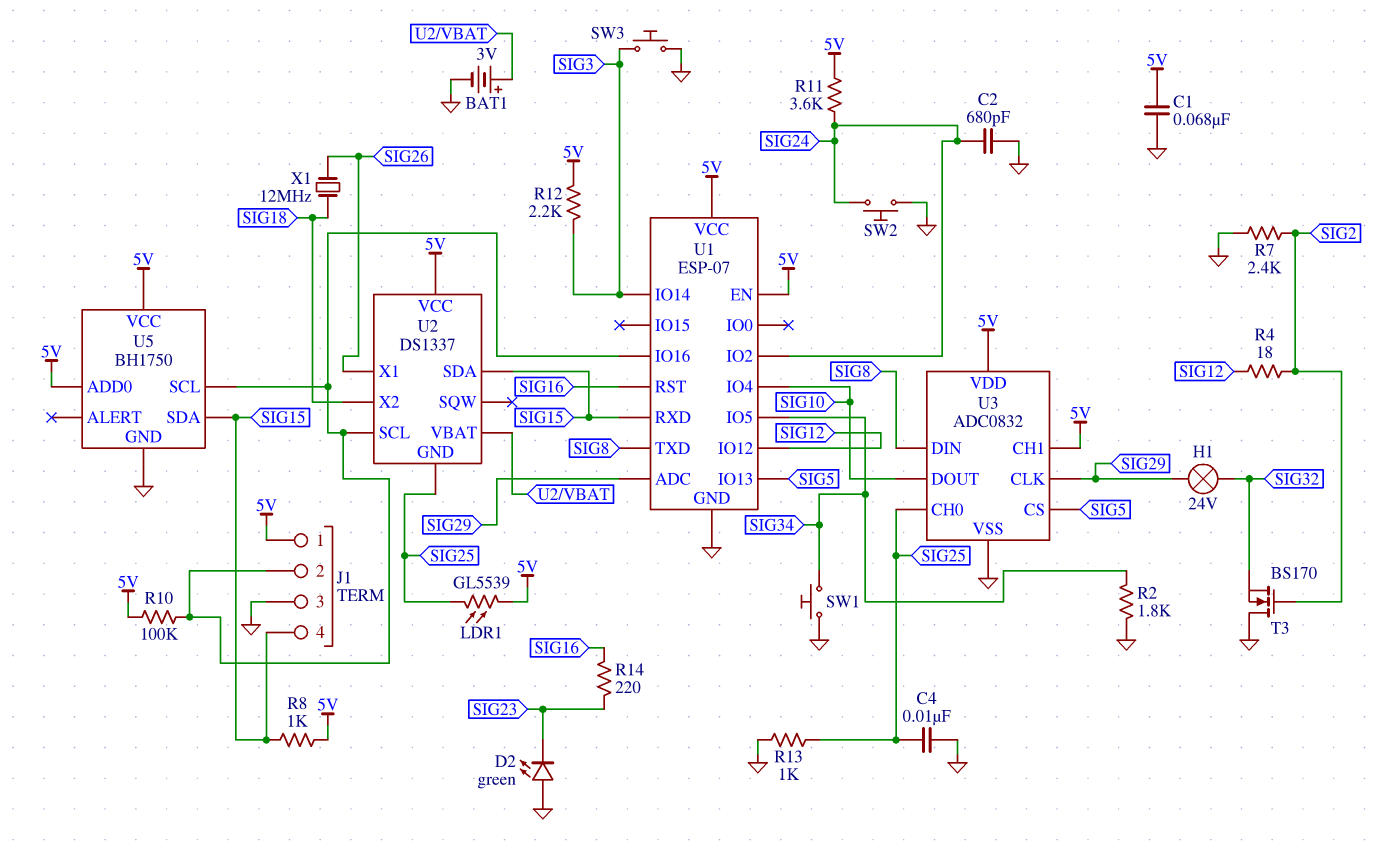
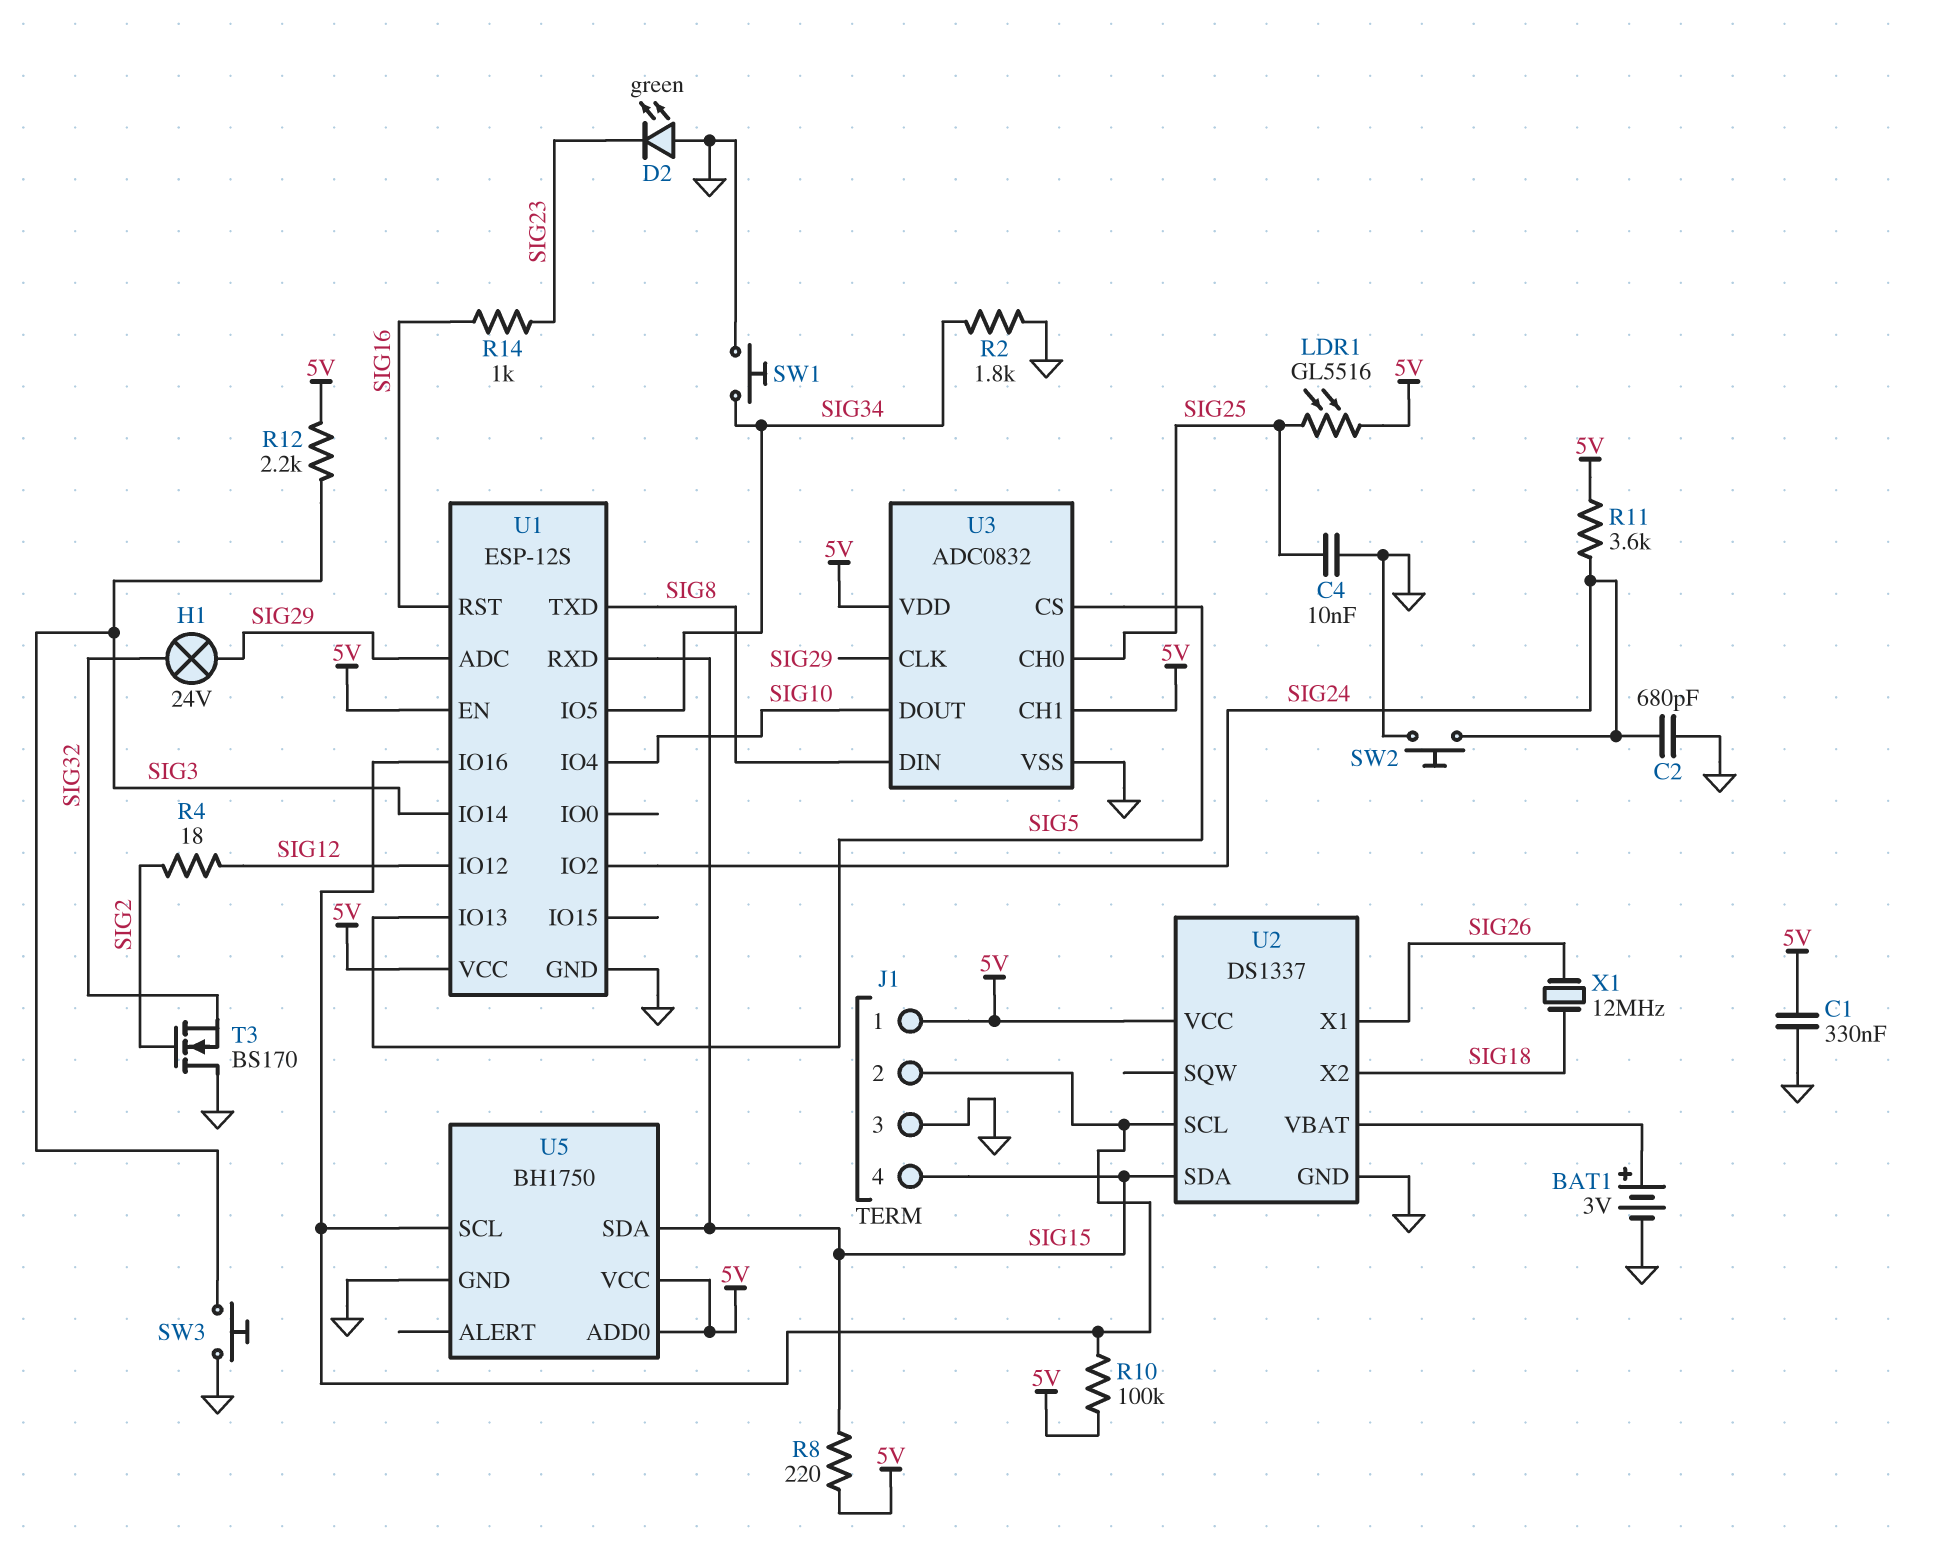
C1: 68nF (5V, GND) -> 330nF (5V, GND)
LDR1: GL5539 (5V, SIG25) -> GL5516 (5V, SIG25)
R7: 2.4k (GND, SIG2) -> none
R8: 1k (5V, SIG15) -> 220 (5V, SIG15)
R13: 1k (GND, SIG25) -> none
R14: 220 (SIG16, SIG23) -> 1k (SIG16, SIG23)
U1: ESP-07 -> ESP-12S
U2 pin GND: SIG25 -> GND

